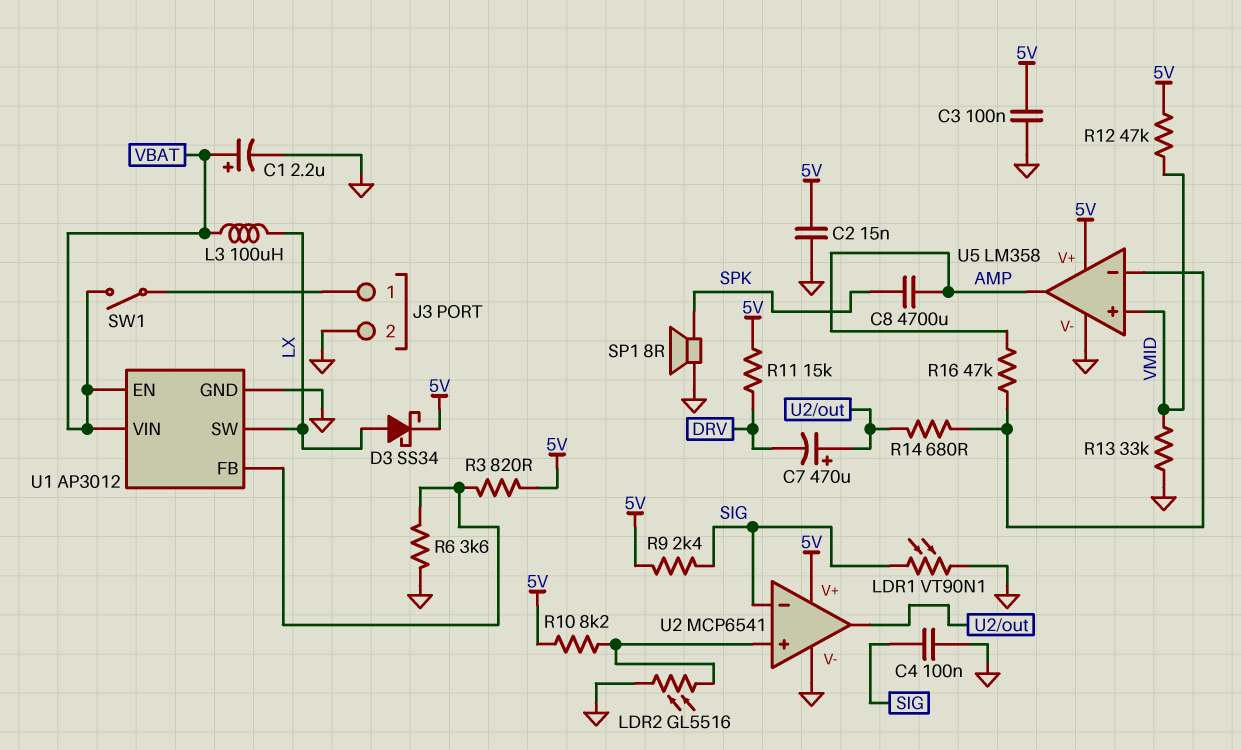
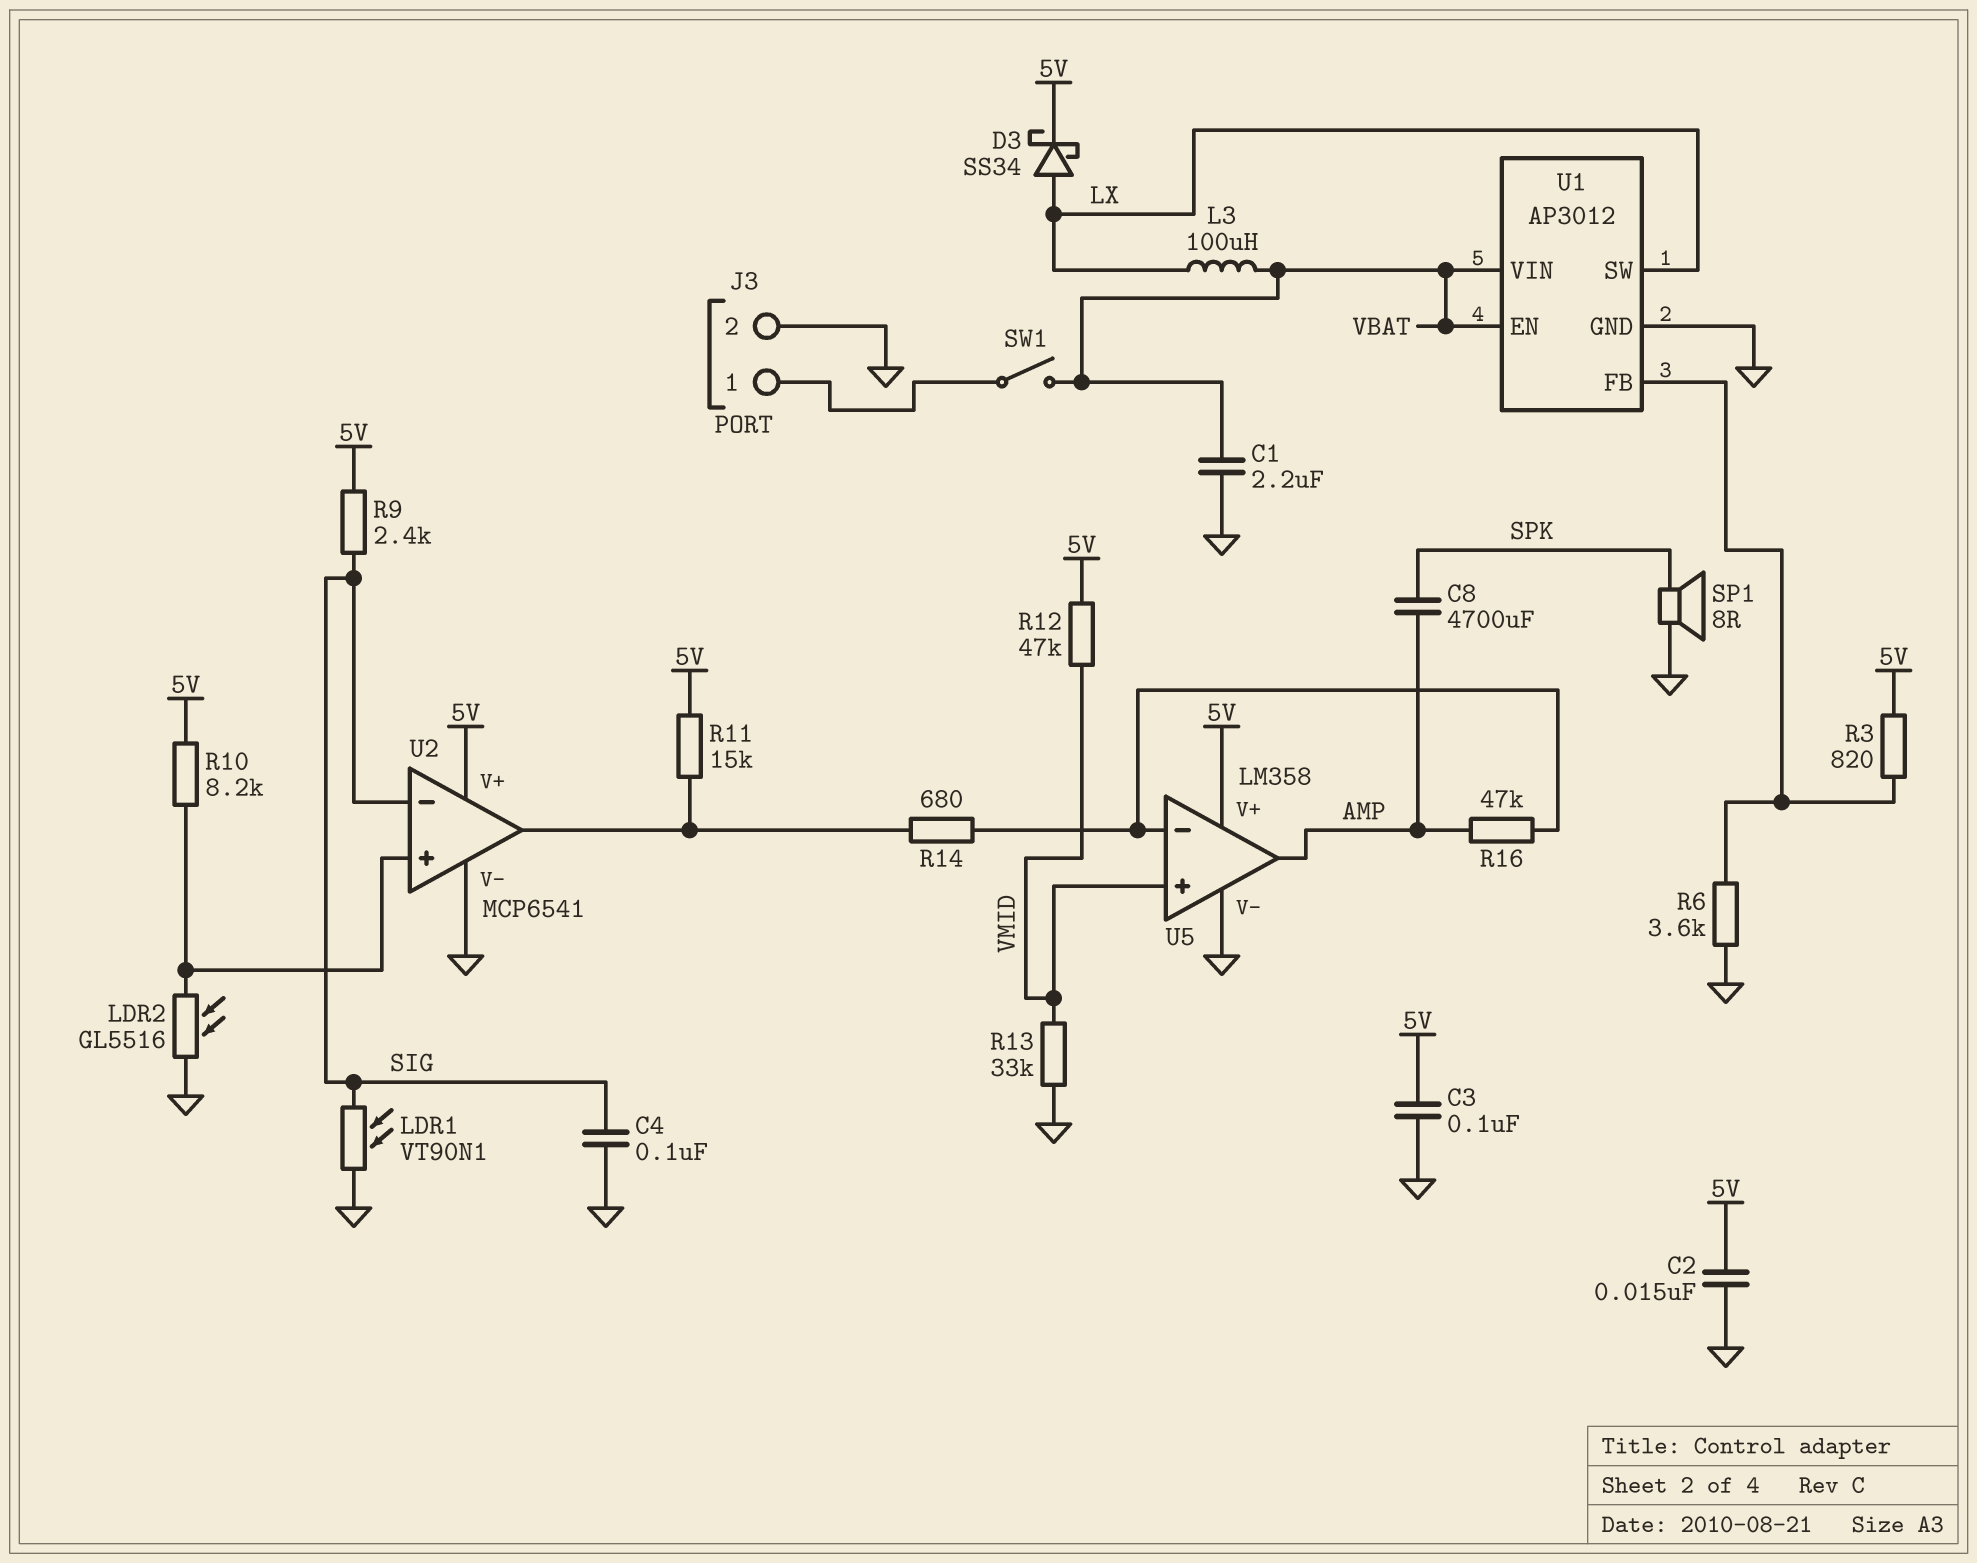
C1: 2.2uF (plus VBAT, minus GND) -> 2.2uF (GND, VBAT)
C7: 470uF (plus U2/out, minus DRV) -> none
R11: 15k (5V, DRV) -> 15k (5V, U2/out)

